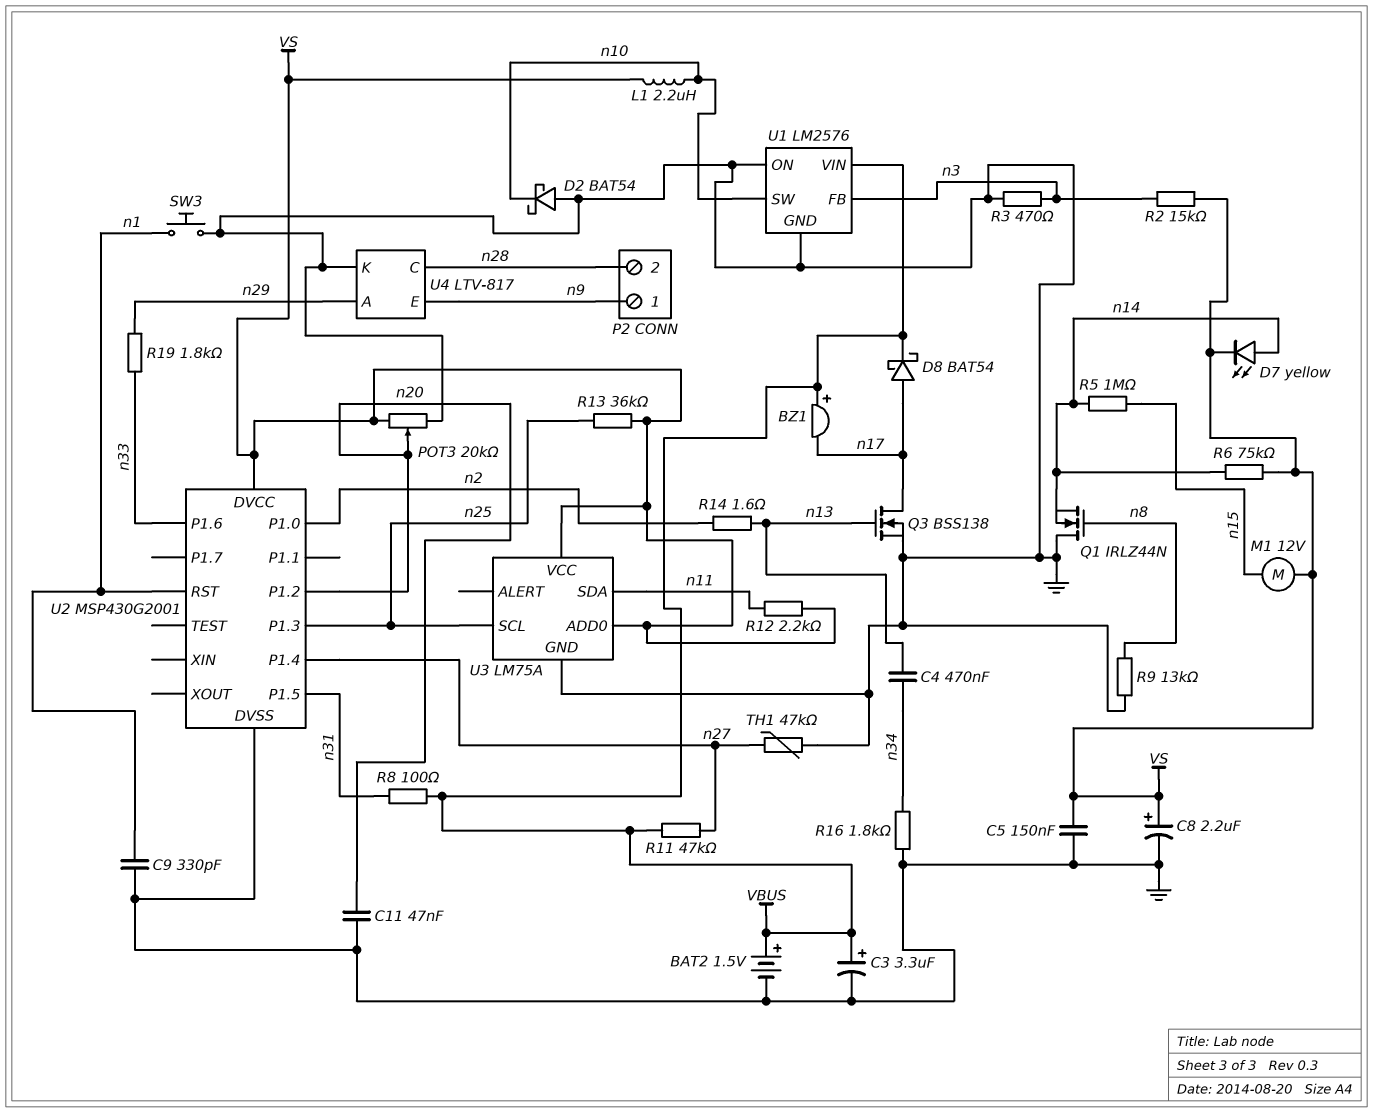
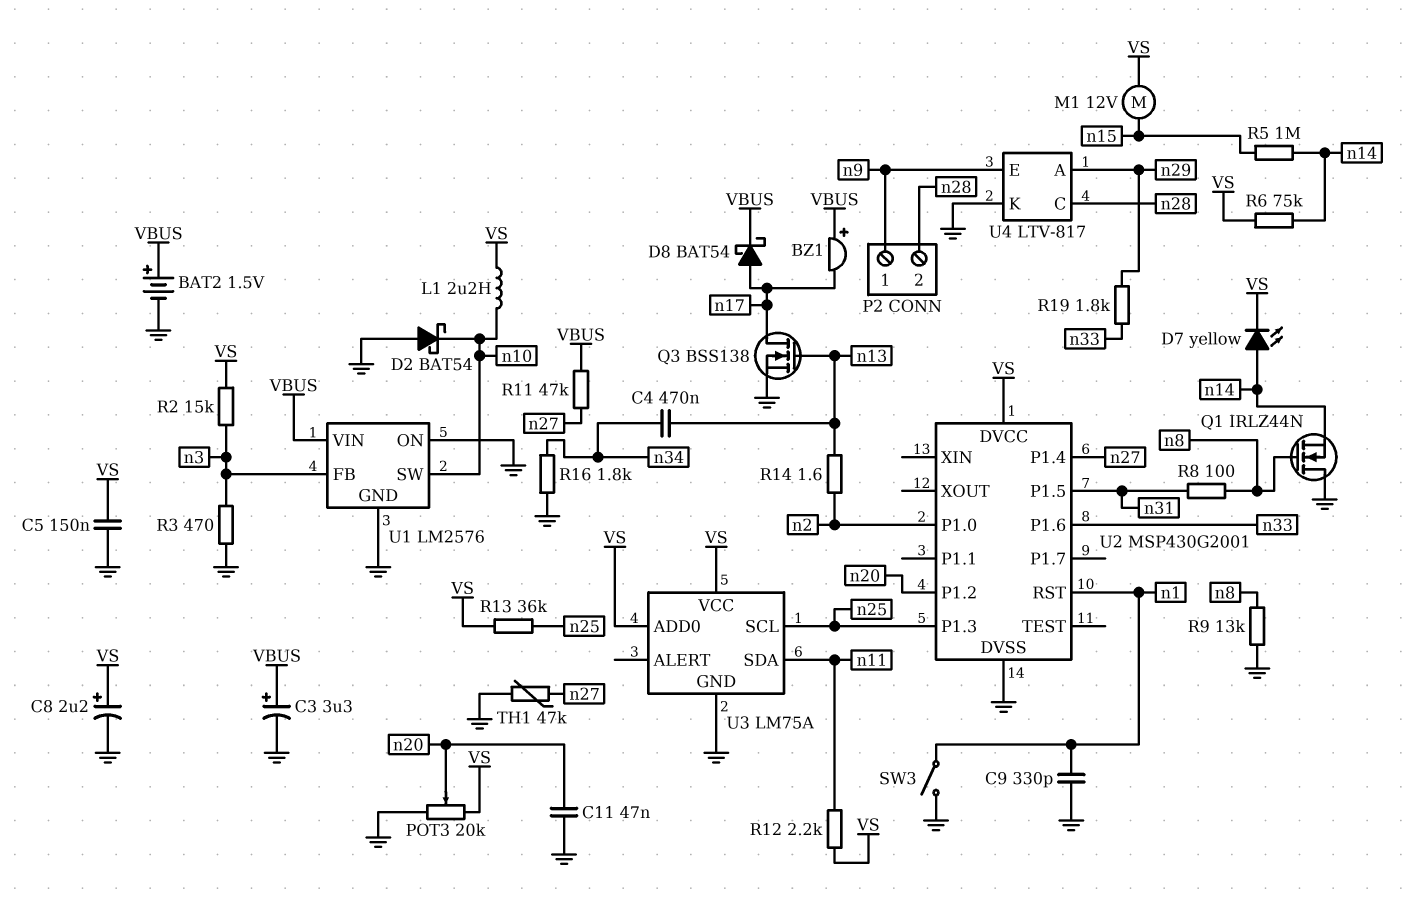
R8: 100 (VBUS, n31) -> 100 (n8, n31)
SW3: button (GND, n1) -> switch (GND, n1)

